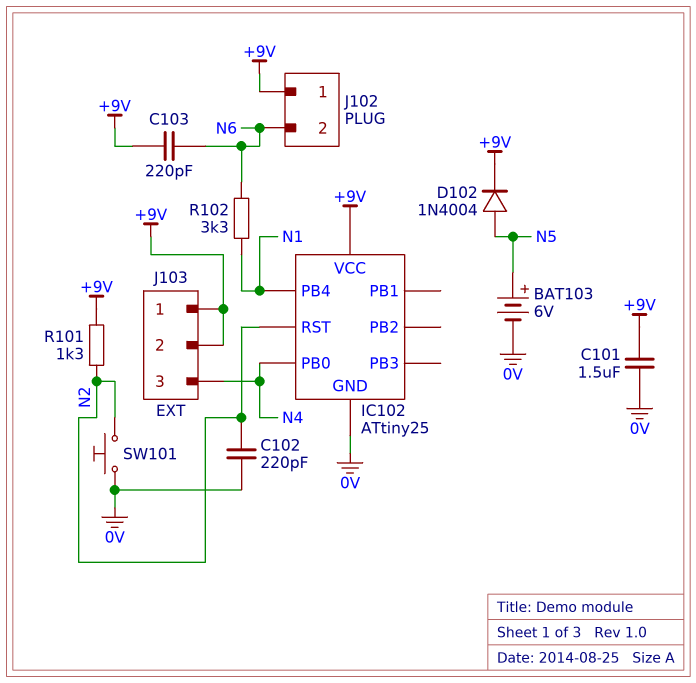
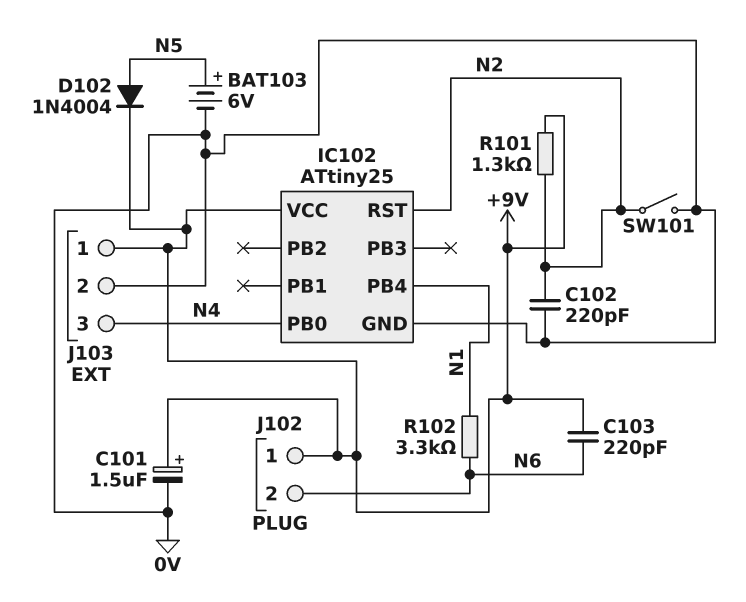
C101: 1.5uF (+9V, 0V) -> 1.5uF (plus +9V, minus 0V)
J103 pin 2: +9V -> 0V
SW101: button (0V, N2) -> switch (0V, N2)

